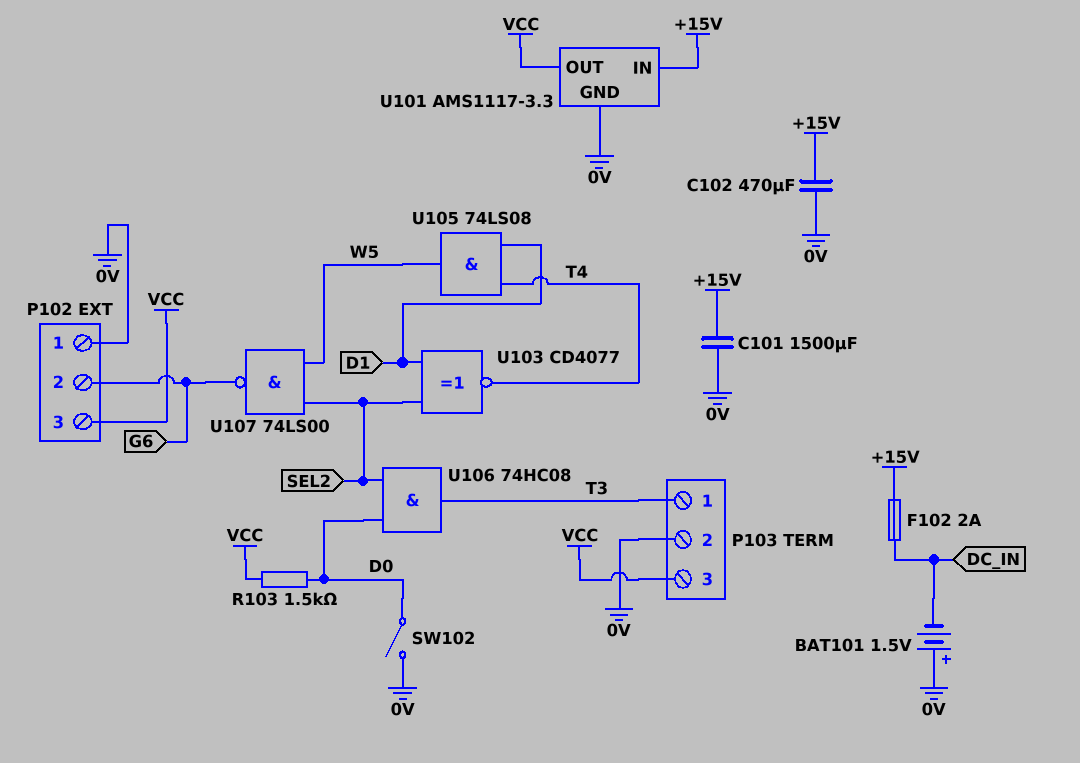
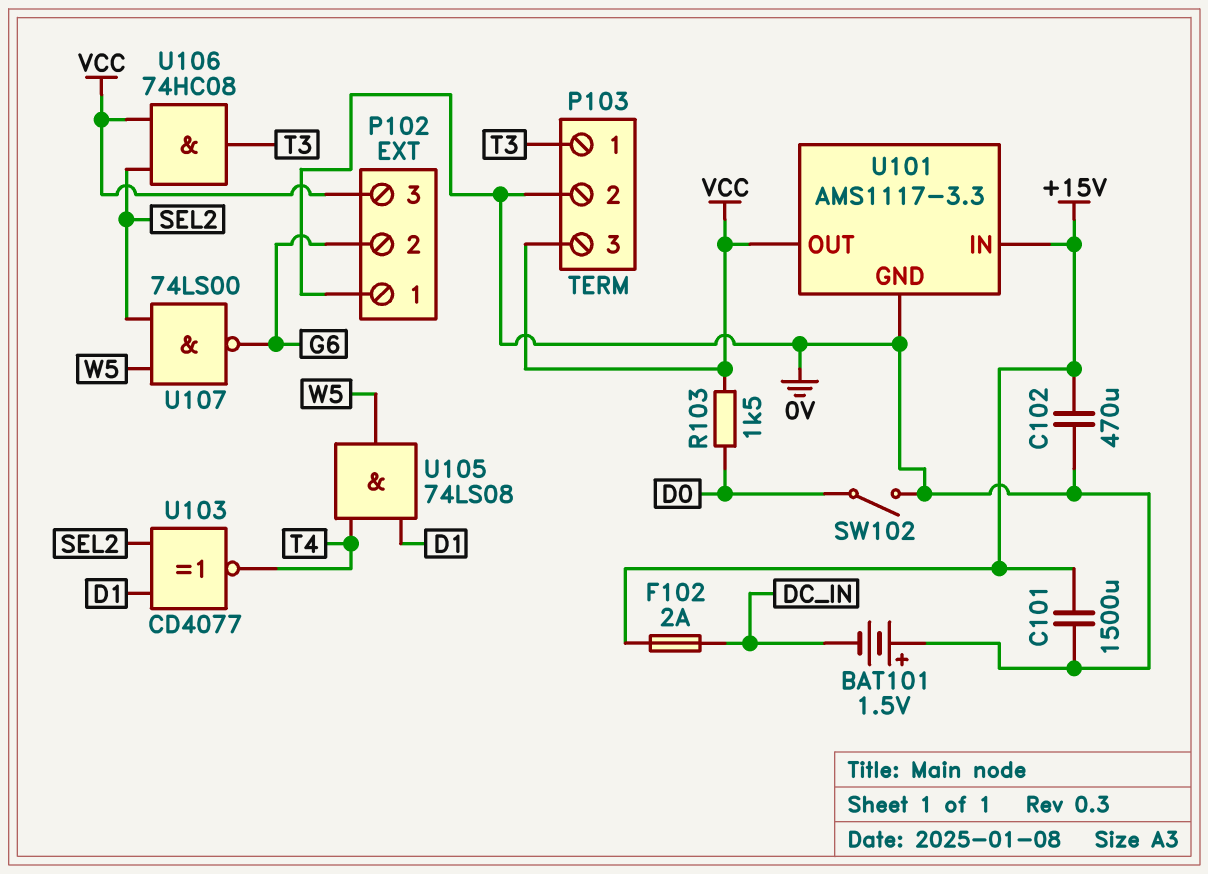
U106: AND 74HC08 (in D0, in SEL2, out T3) -> AND 74HC08 (in SEL2, in VCC, out T3)

